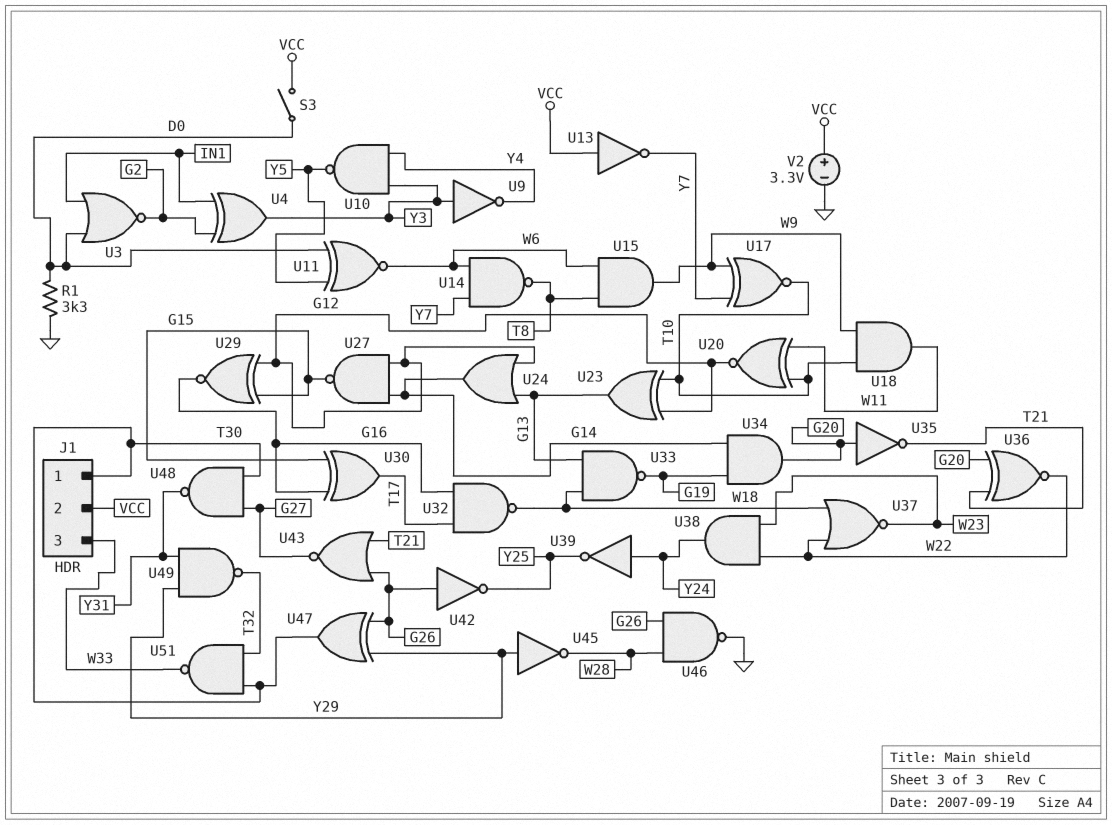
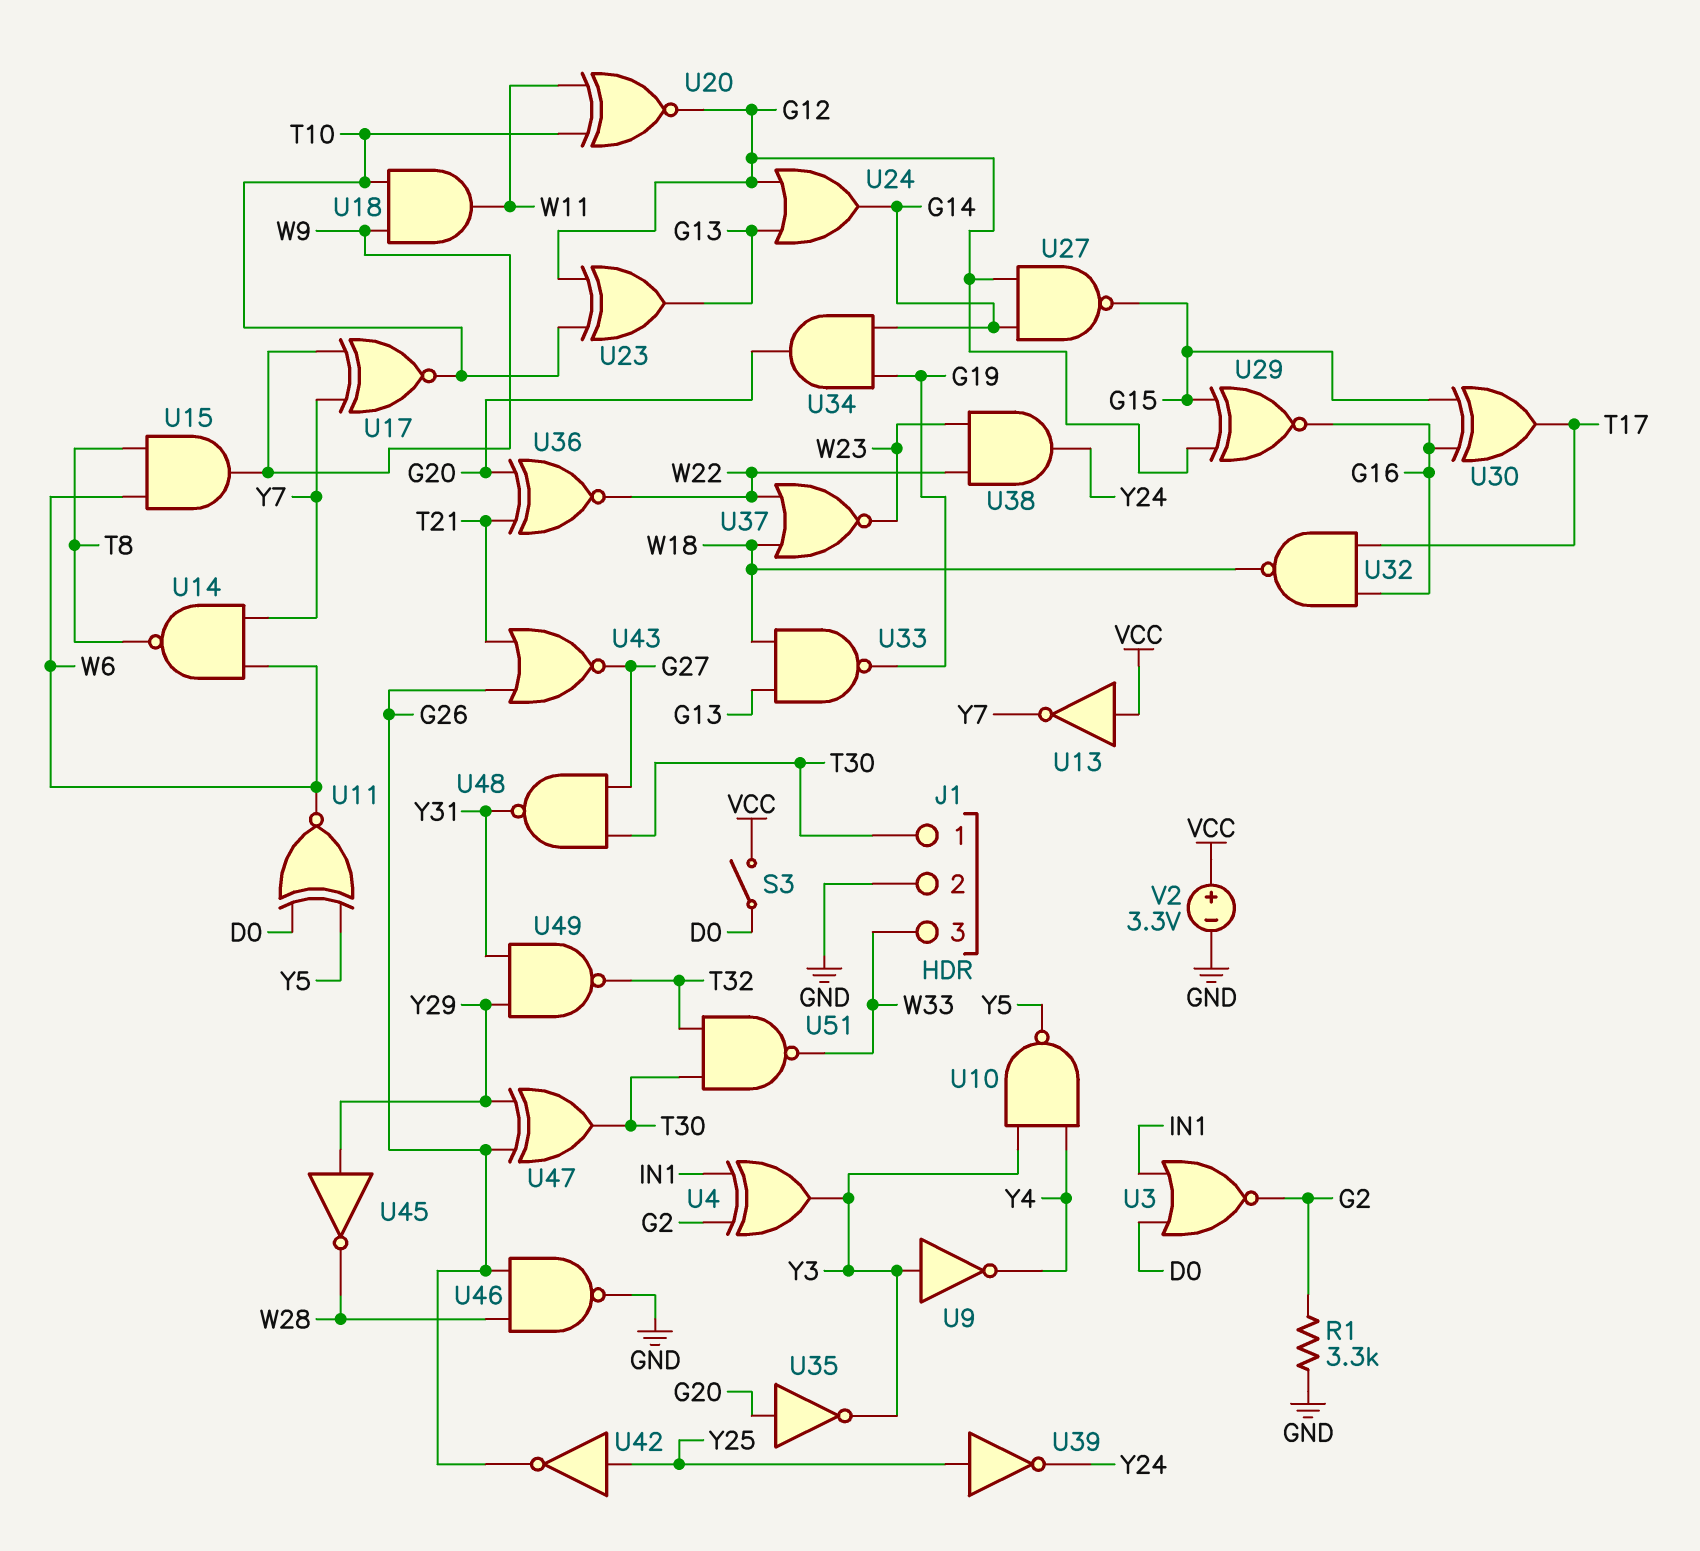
J1 pin 2: VCC -> GND
R1: 3.3k (D0, GND) -> 3.3k (G2, GND)
U35: NOT (in G20, out T21) -> NOT (in G20, out Y3)
U39: NOT (in Y24, out Y25) -> NOT (in Y25, out Y24)
U42: NOT (in G26, out Y25) -> NOT (in Y25, out G26)

